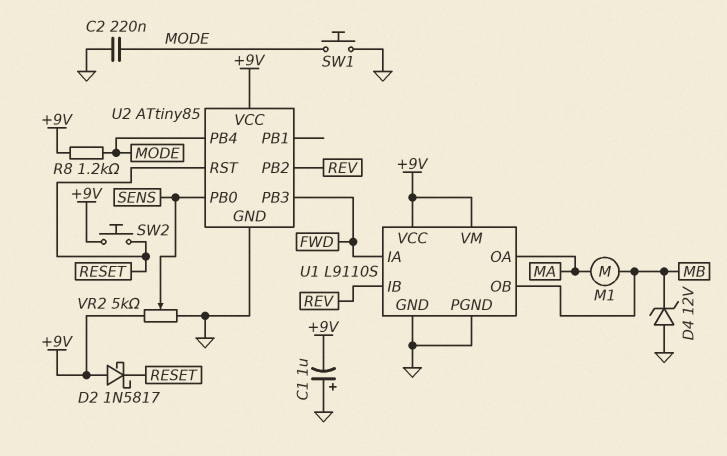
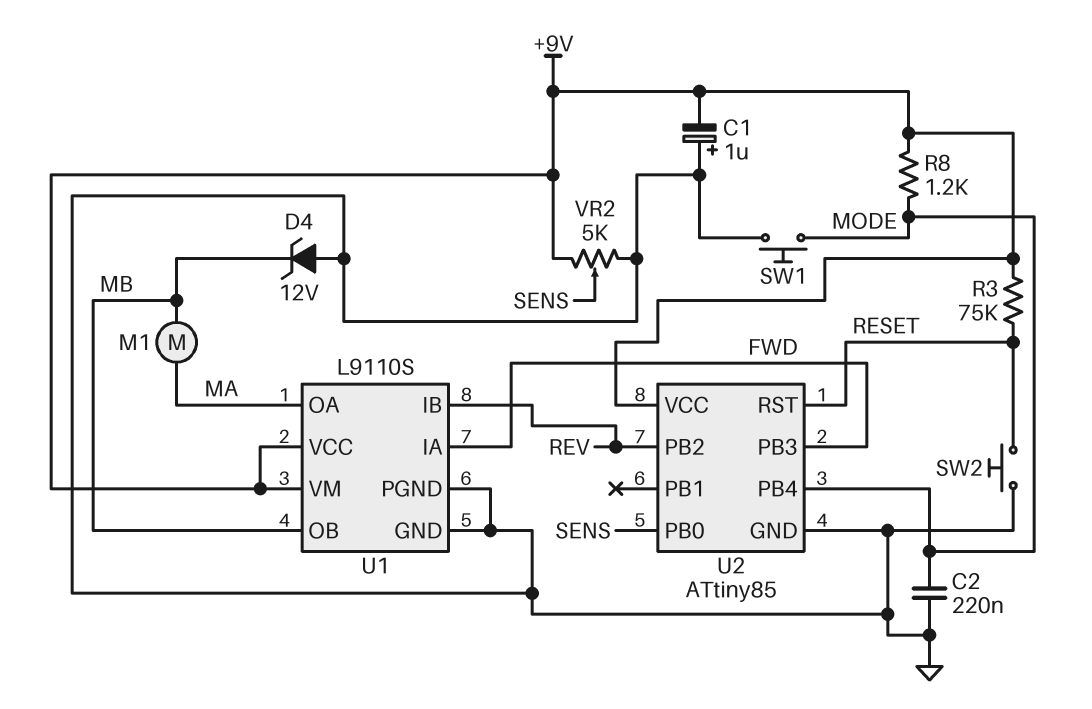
D2: schottky 1N5817 (A +9V, K RESET) -> none
R3: none -> 75k (+9V, RESET)
SW2: button (+9V, RESET) -> button (GND, RESET)

